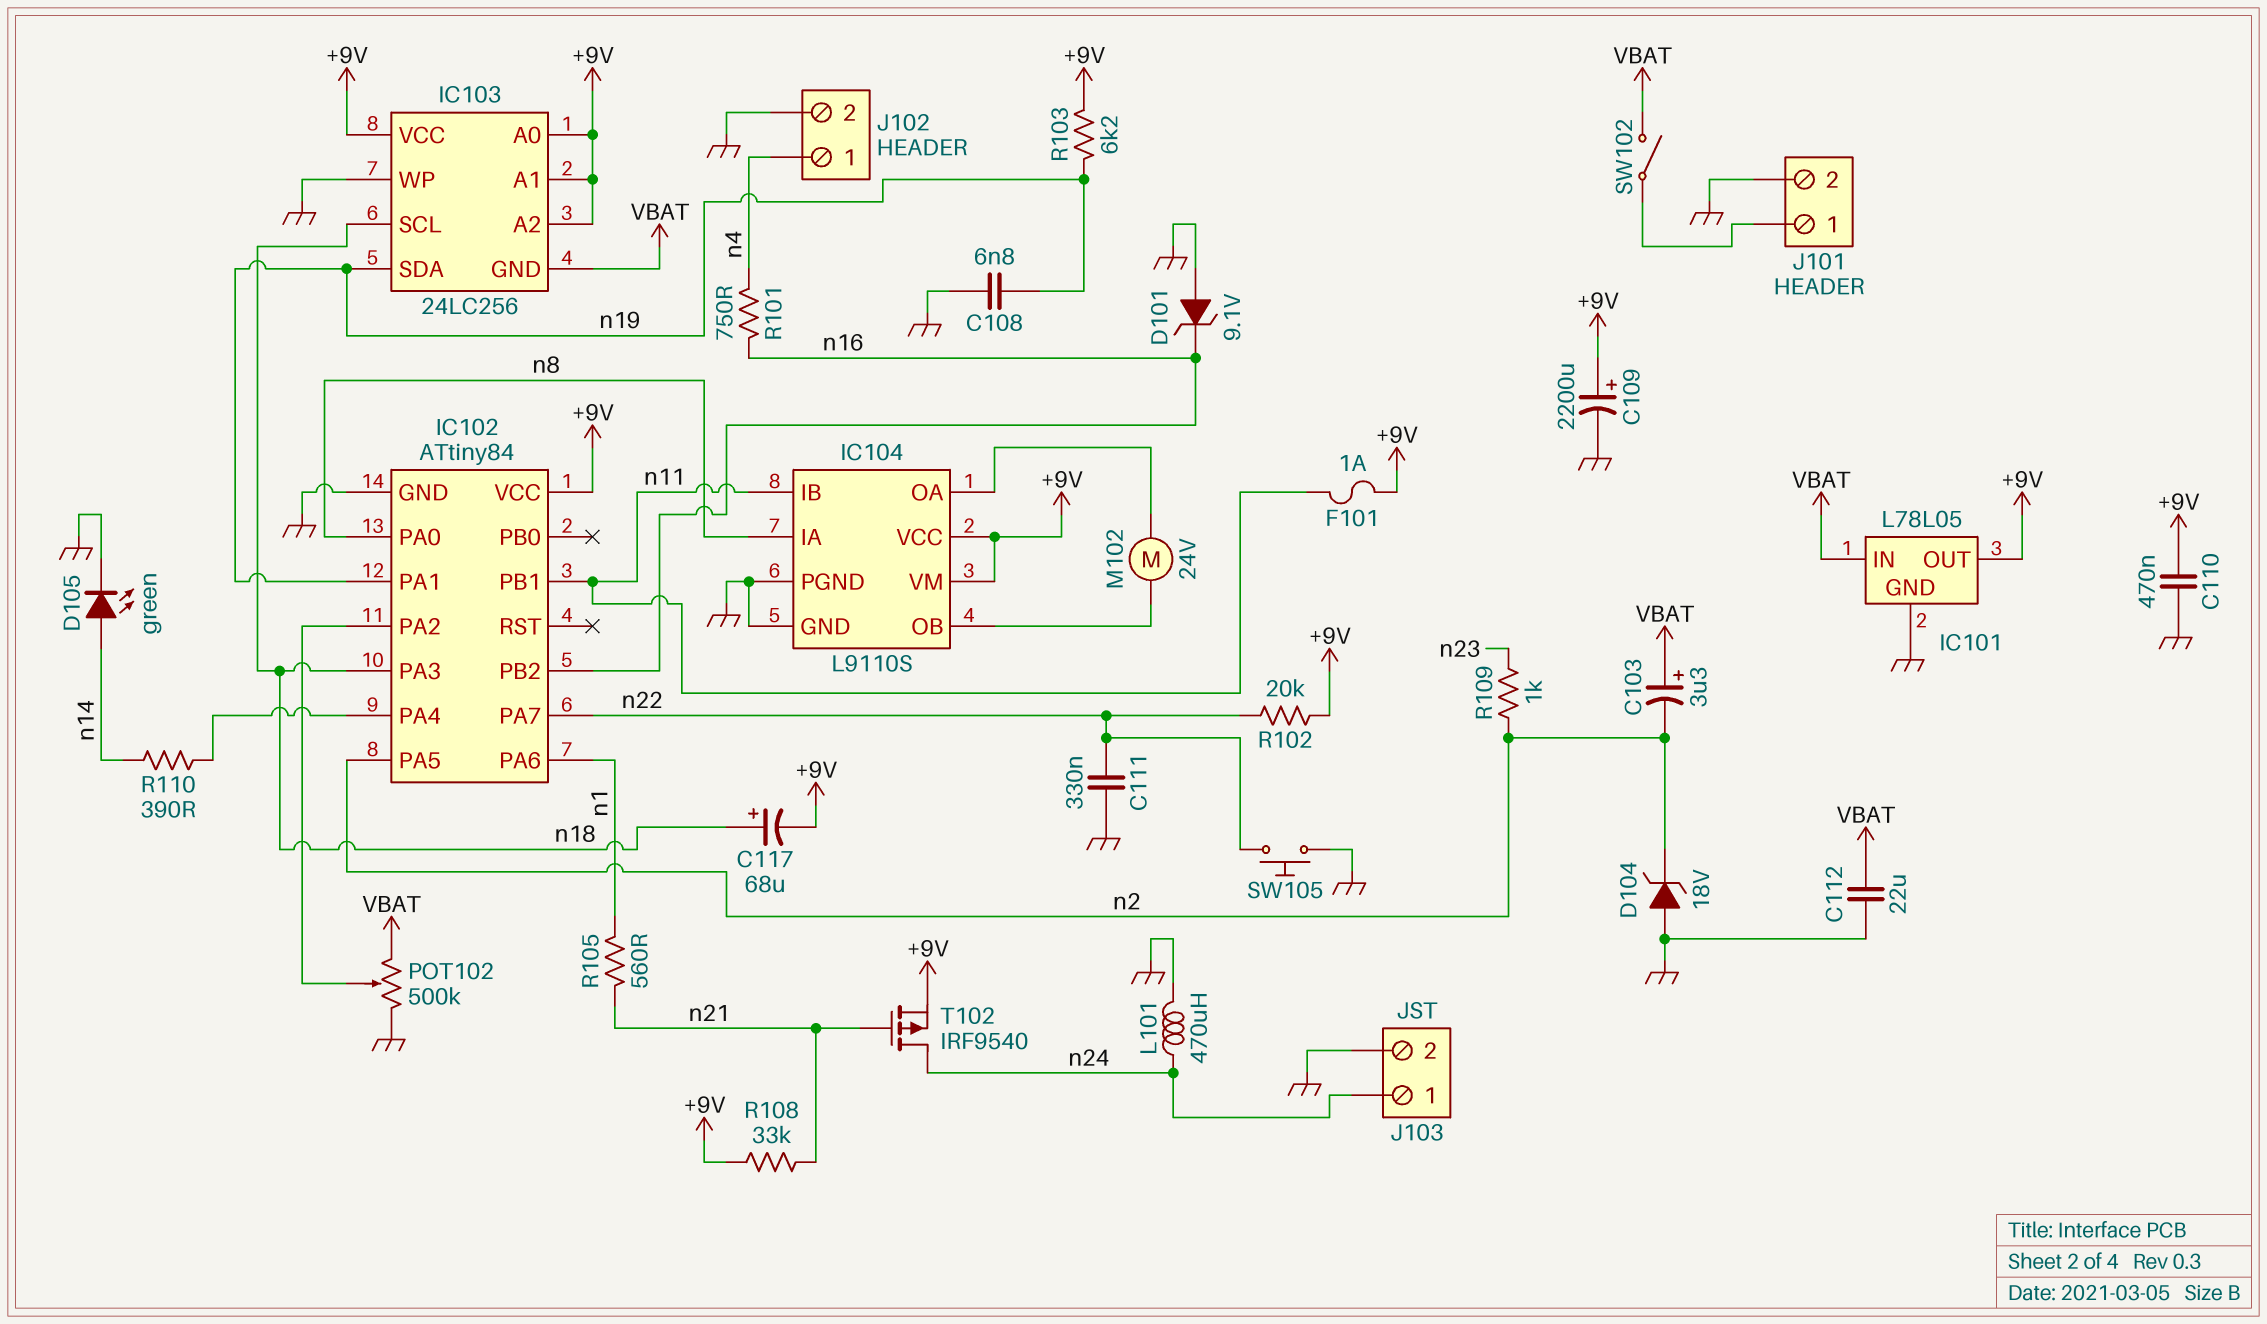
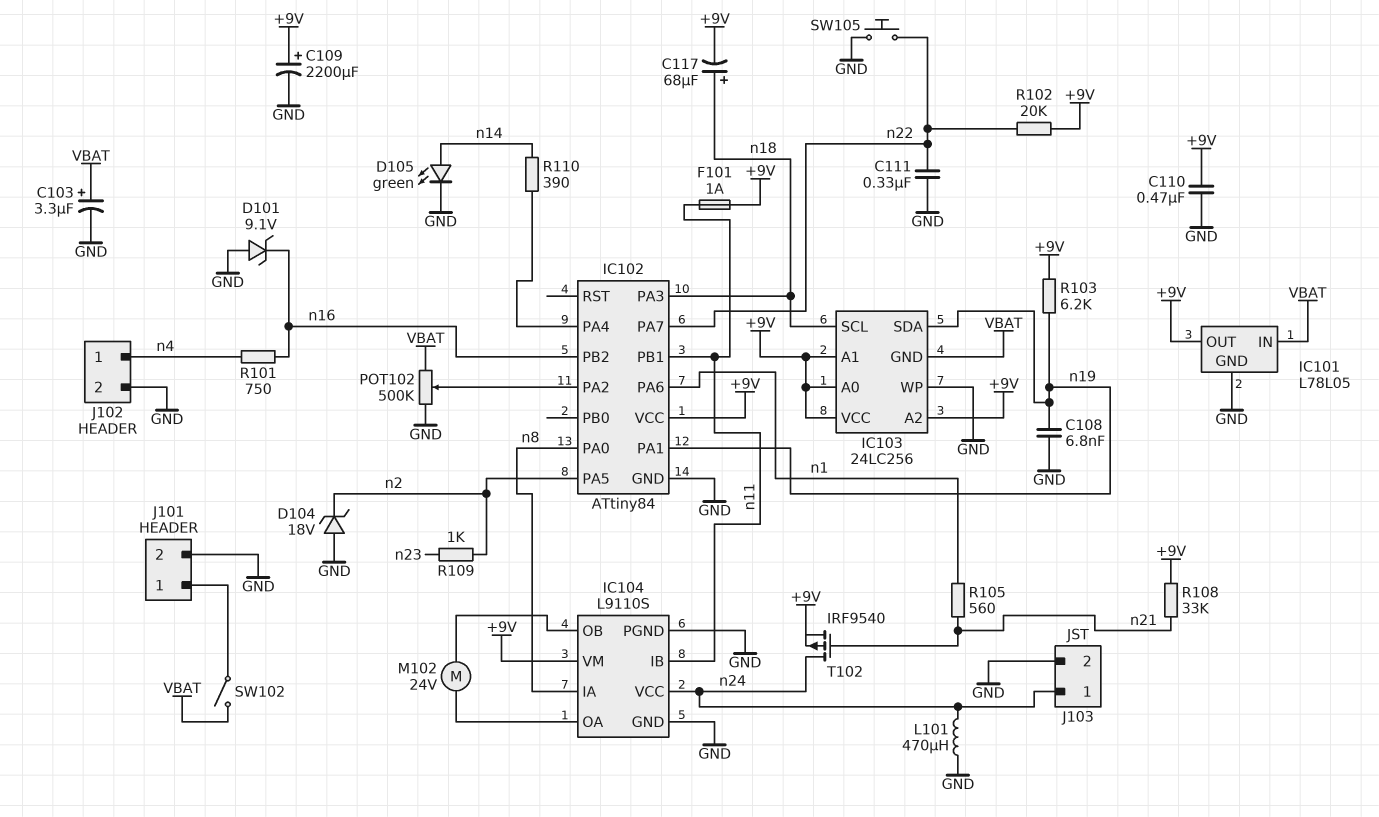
C103: 3.3uF (plus VBAT, minus n2) -> 3.3uF (plus VBAT, minus GND)
C112: 22uF (GND, VBAT) -> none
IC104 pin VCC: +9V -> n24

